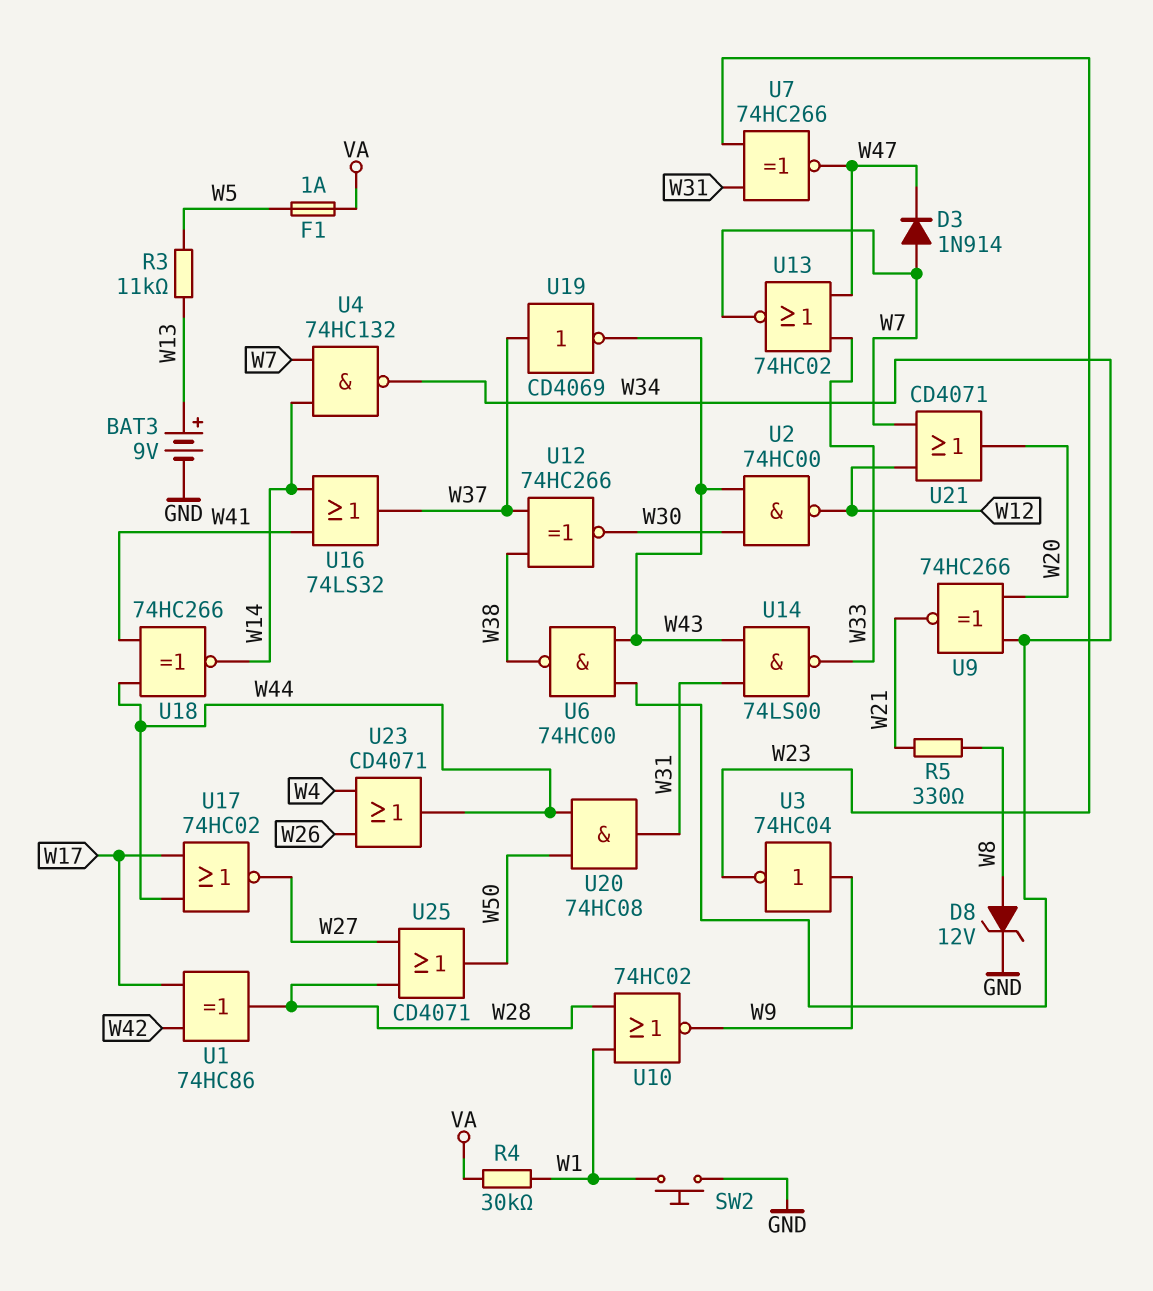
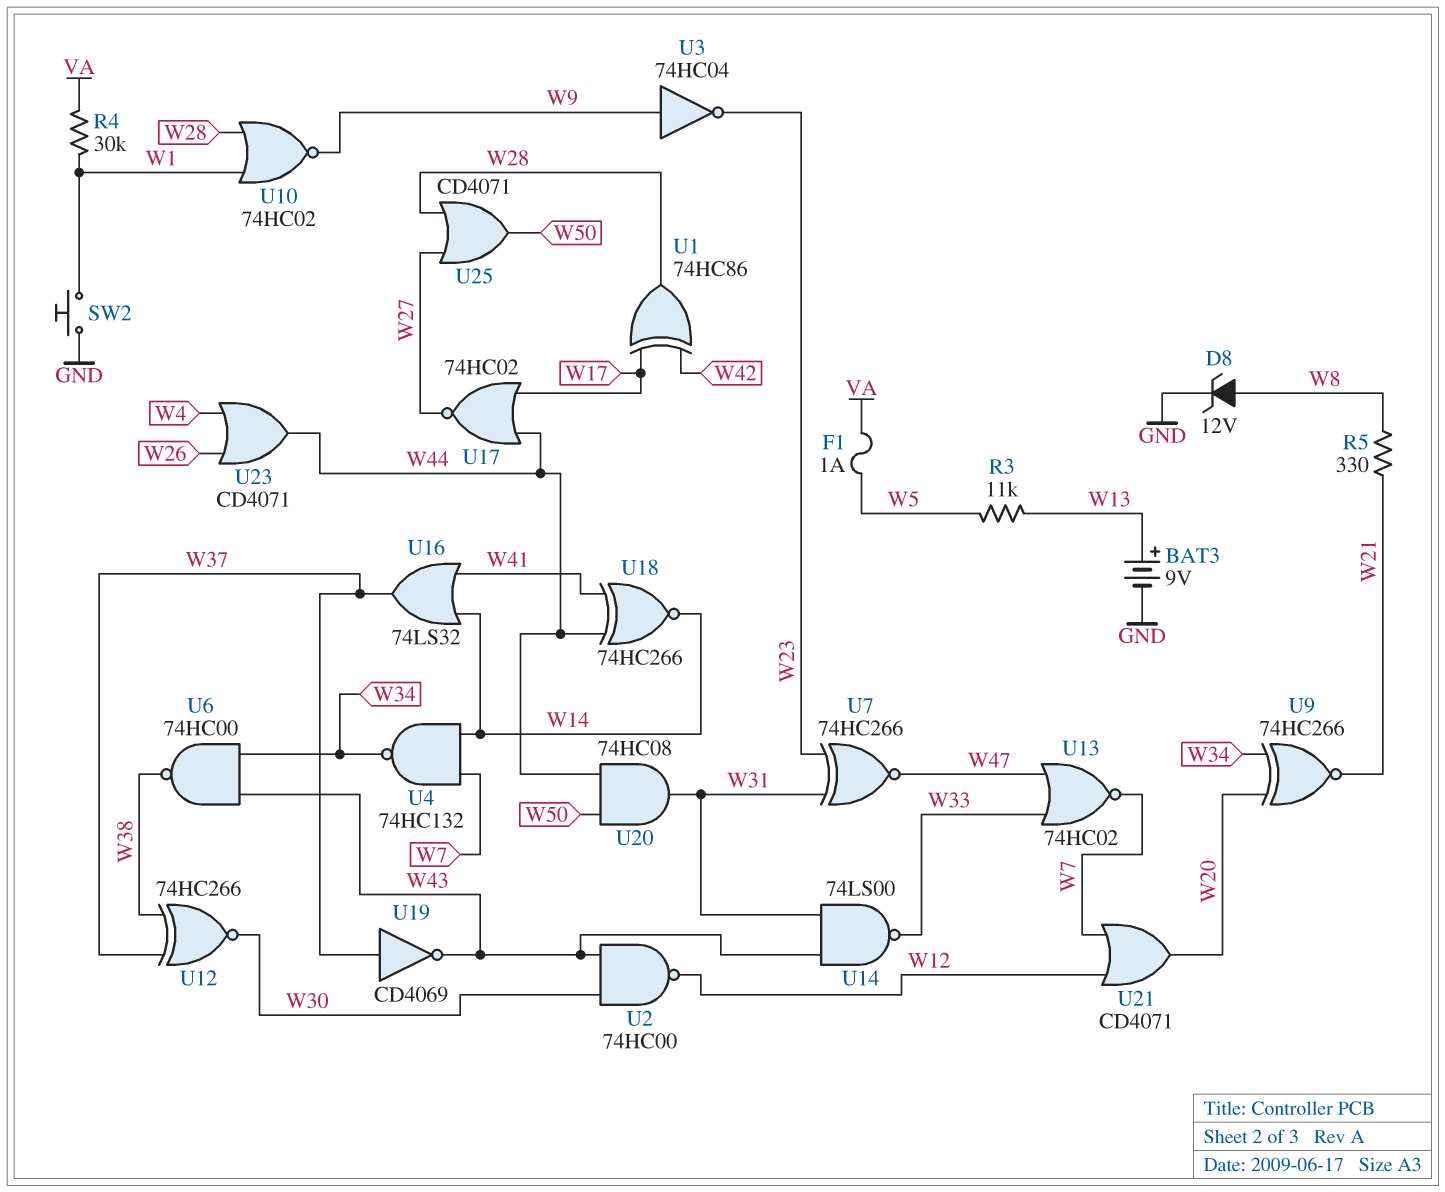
D3: diode 1N914 (A W7, K W47) -> none

